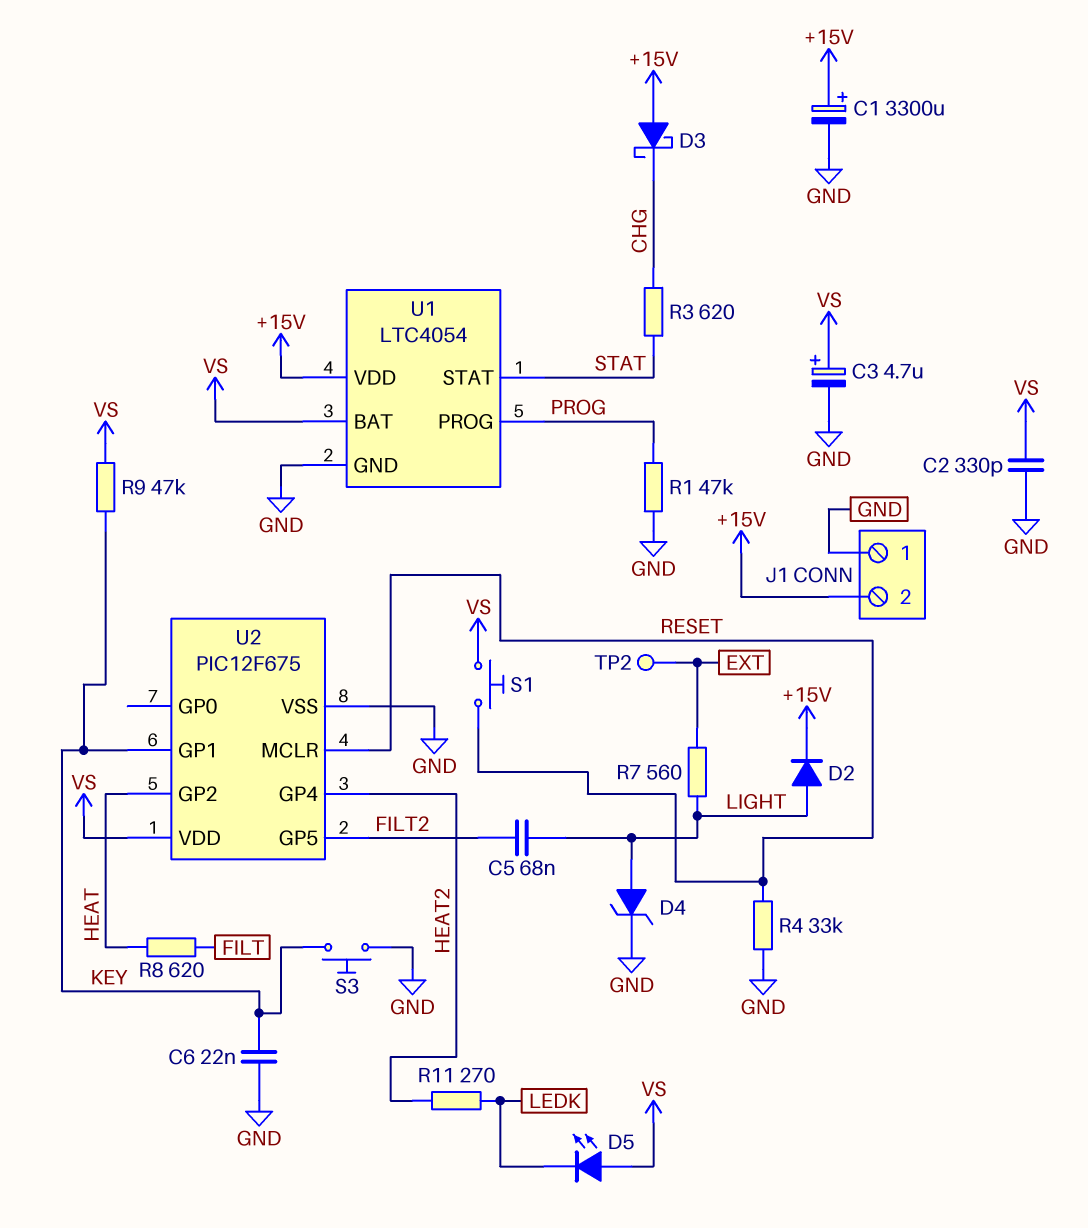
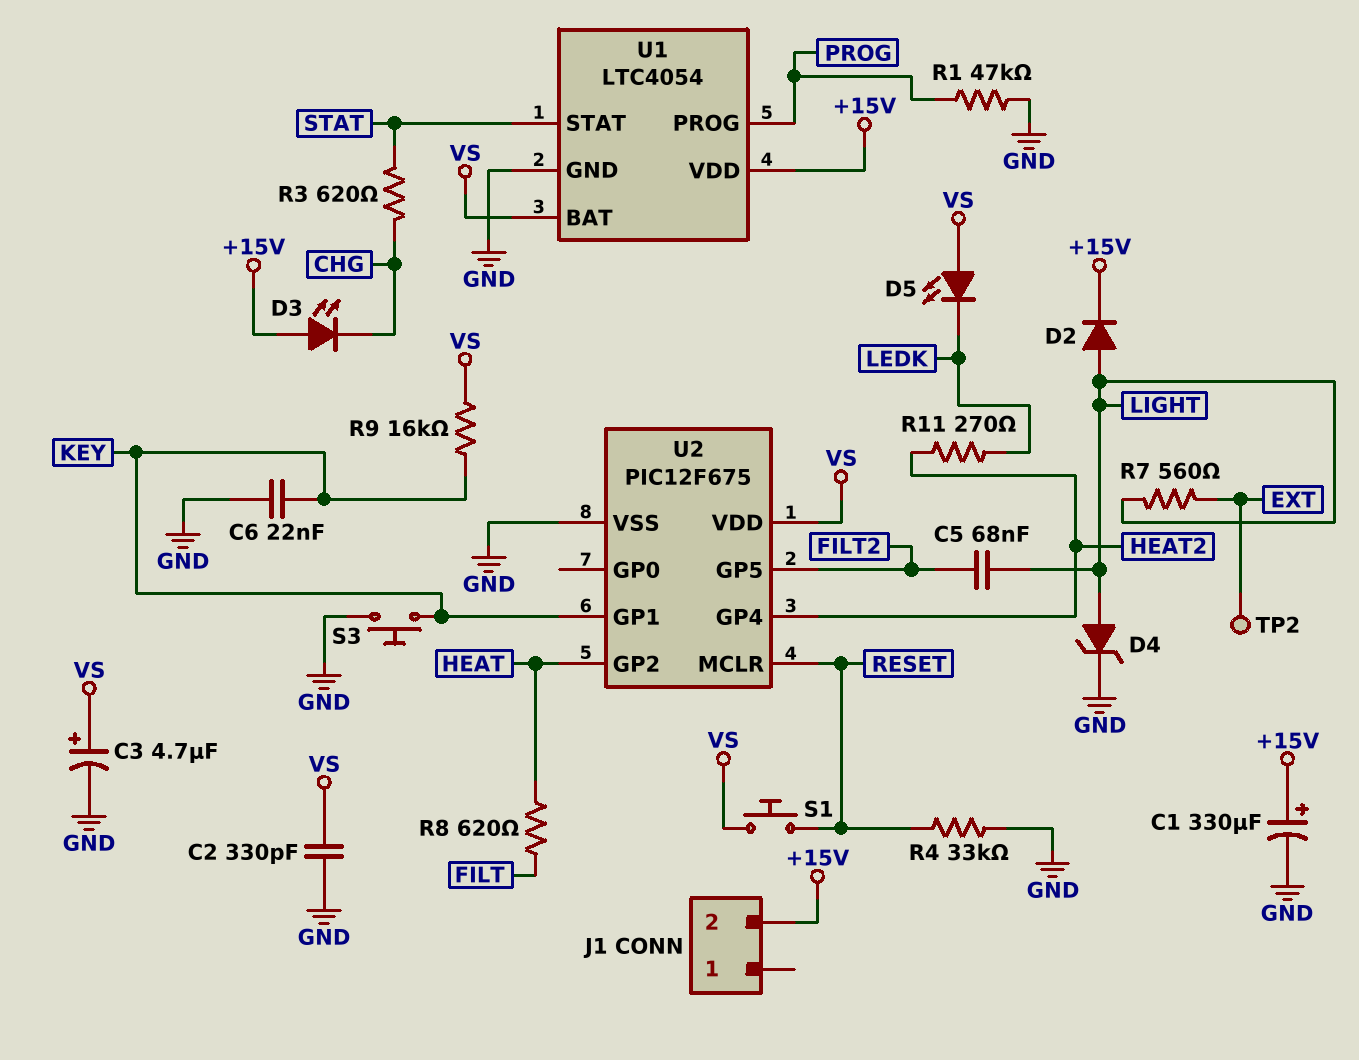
C1: 3300uF (plus +15V, minus GND) -> 330uF (plus +15V, minus GND)
D3: schottky (A +15V, K CHG) -> LED (A +15V, K CHG)
J1 pin 1: GND -> none
R9: 47k (KEY, VS) -> 16k (KEY, VS)

